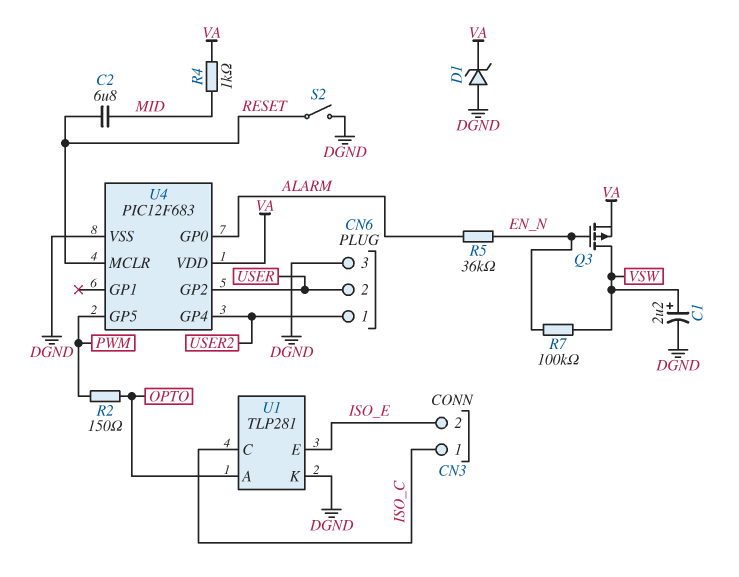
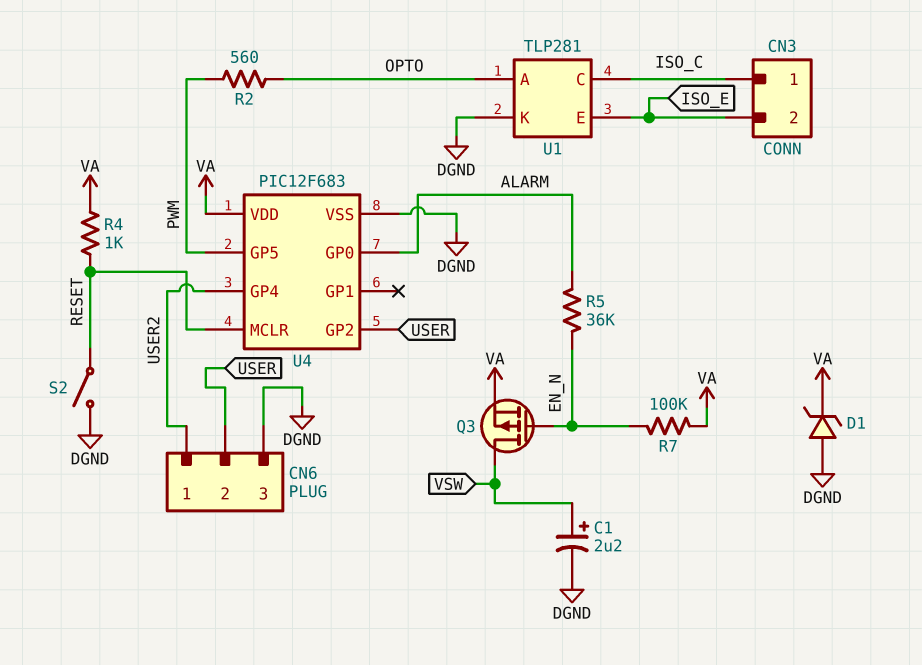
C2: 6.8uF (MID, RESET) -> none
R2: 150 (OPTO, PWM) -> 560 (OPTO, PWM)
R4: 1k (MID, VA) -> 1k (RESET, VA)
R7: 100k (EN_N, VSW) -> 100k (EN_N, VA)

